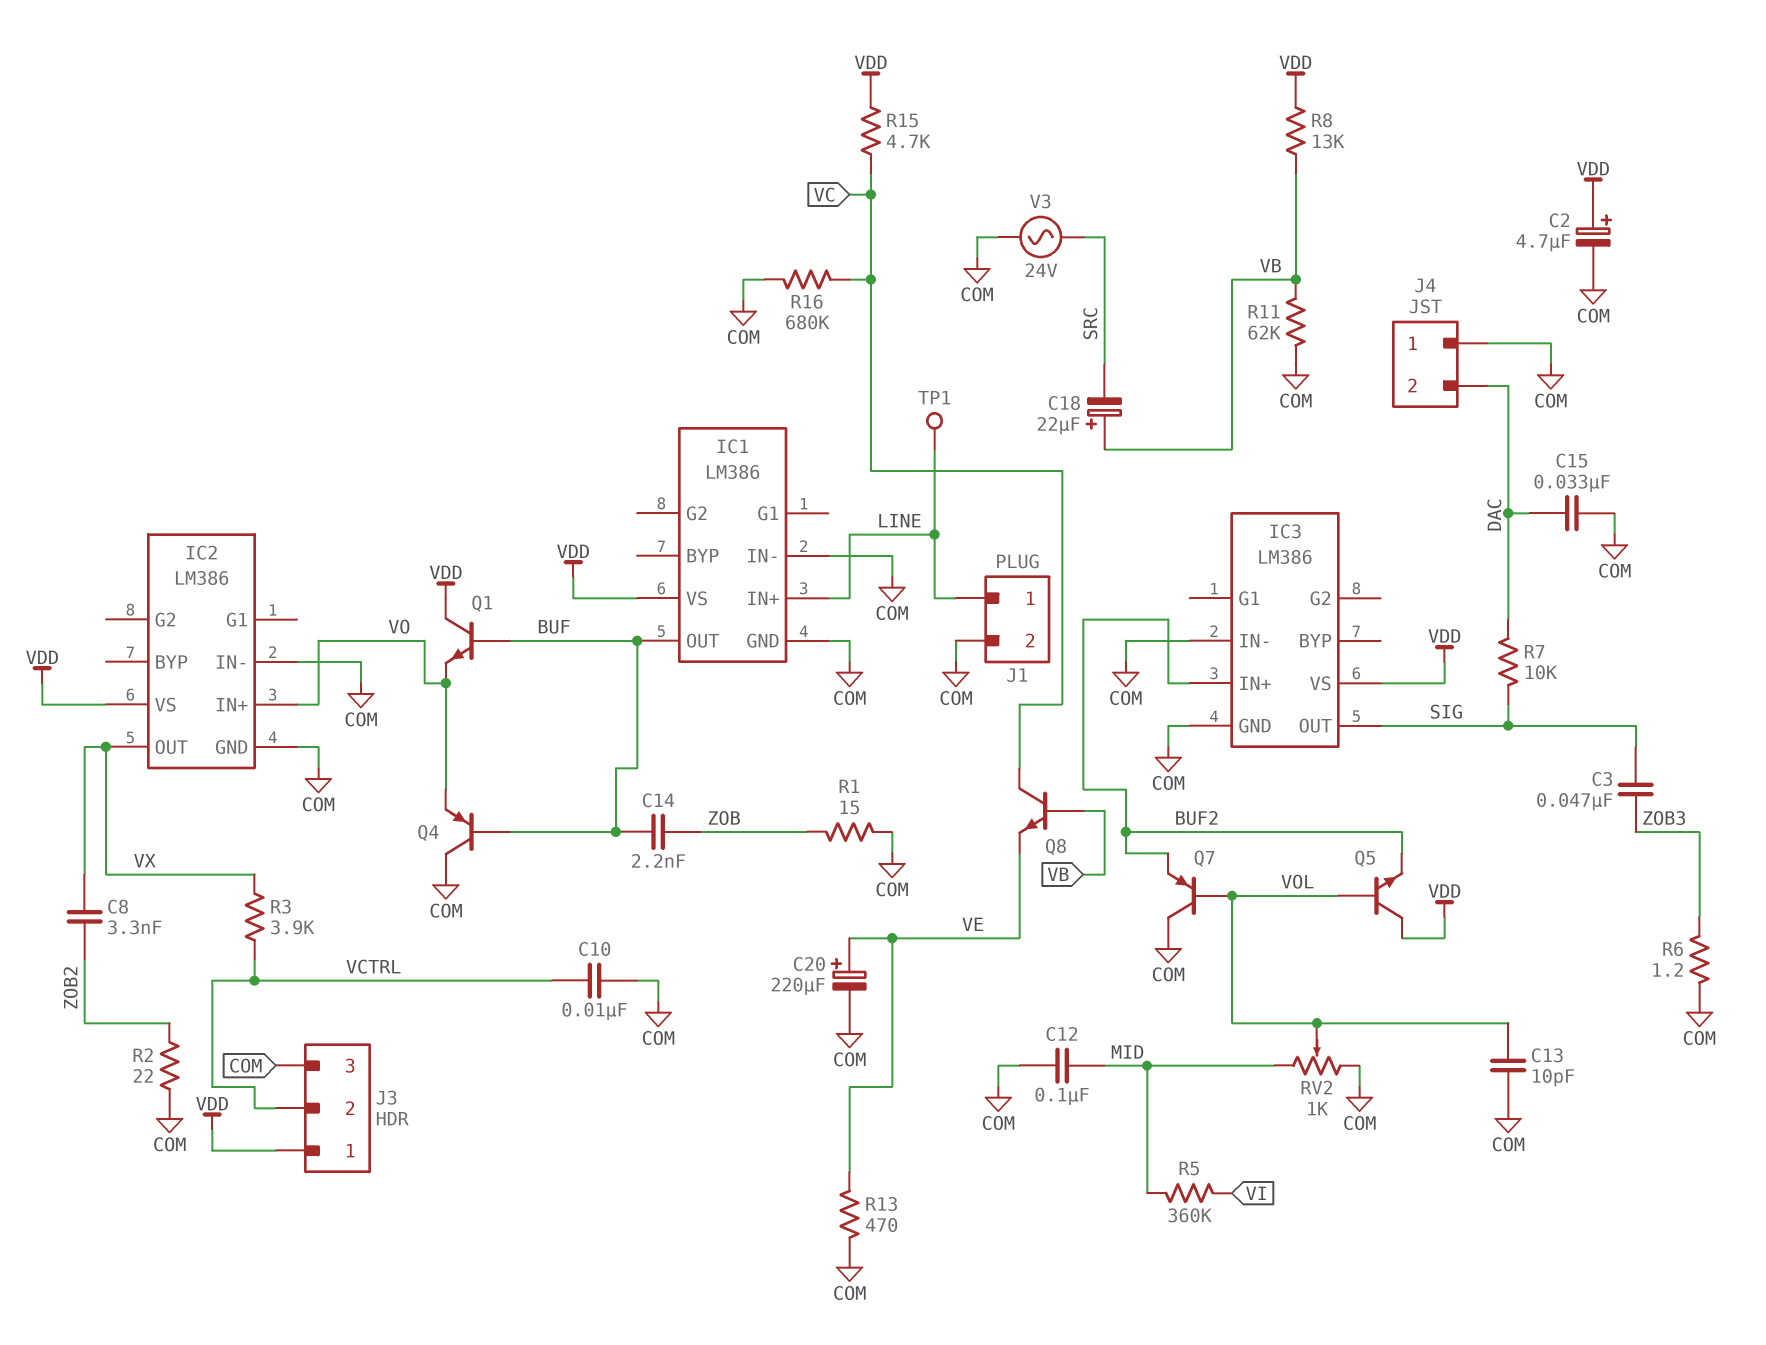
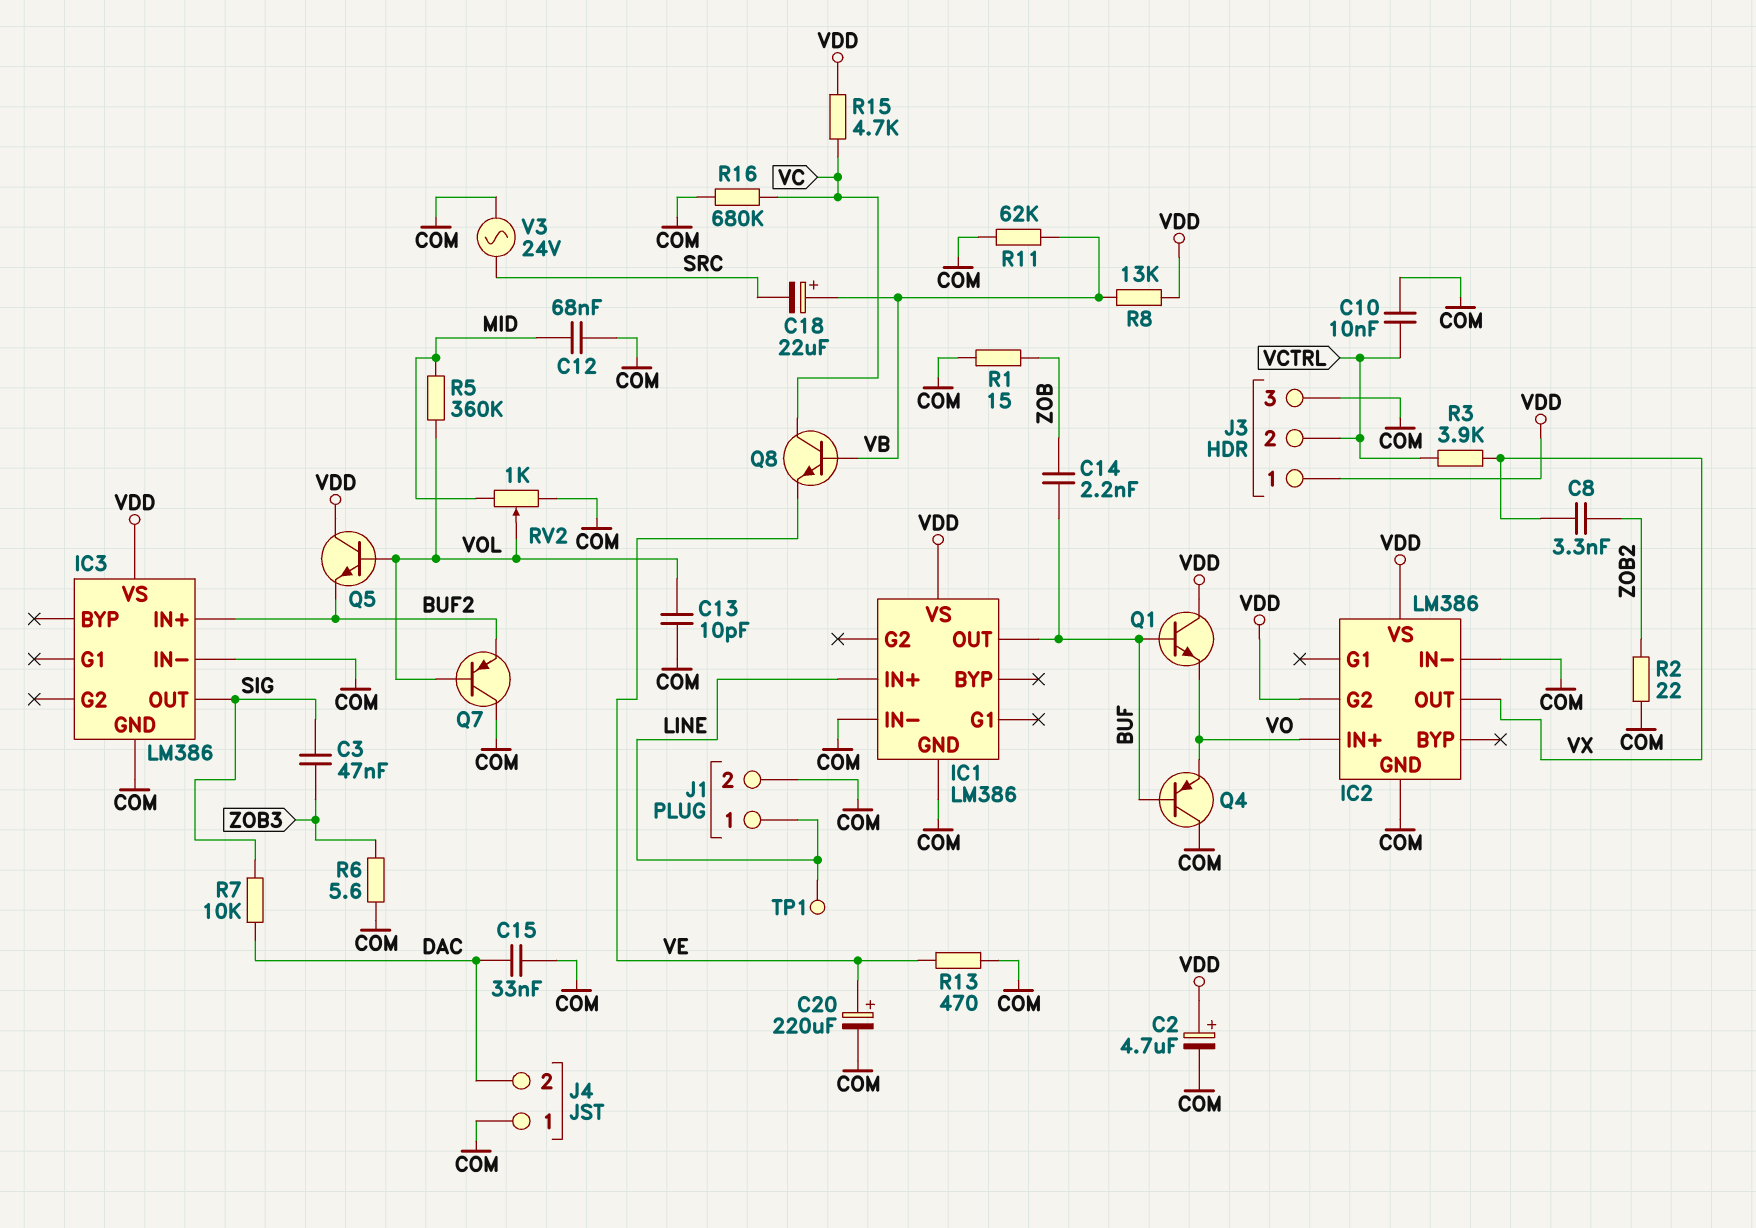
C12: 100nF (COM, MID) -> 68nF (COM, MID)
IC2 pin G2: none -> VDD
R5: 360k (MID, VI) -> 360k (MID, VOL)
R6: 1.2 (COM, ZOB3) -> 5.6 (COM, ZOB3)

